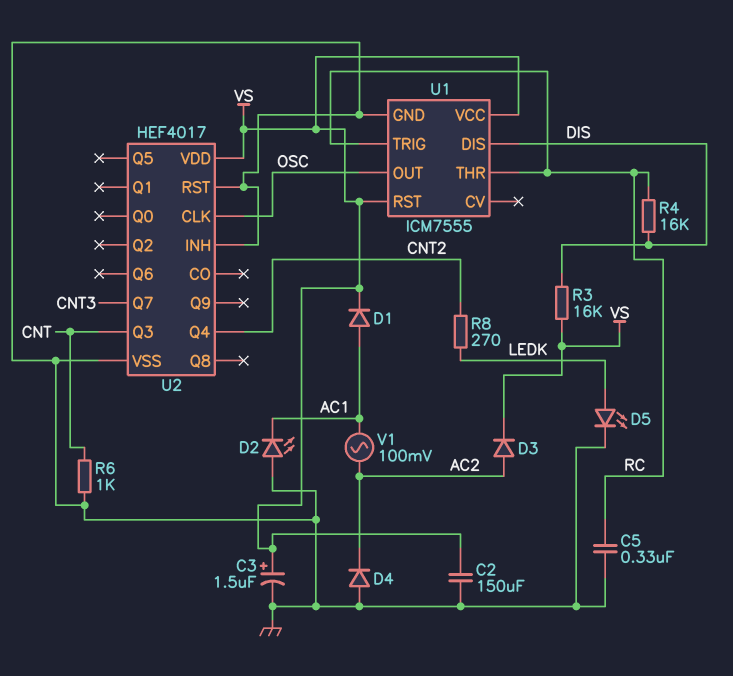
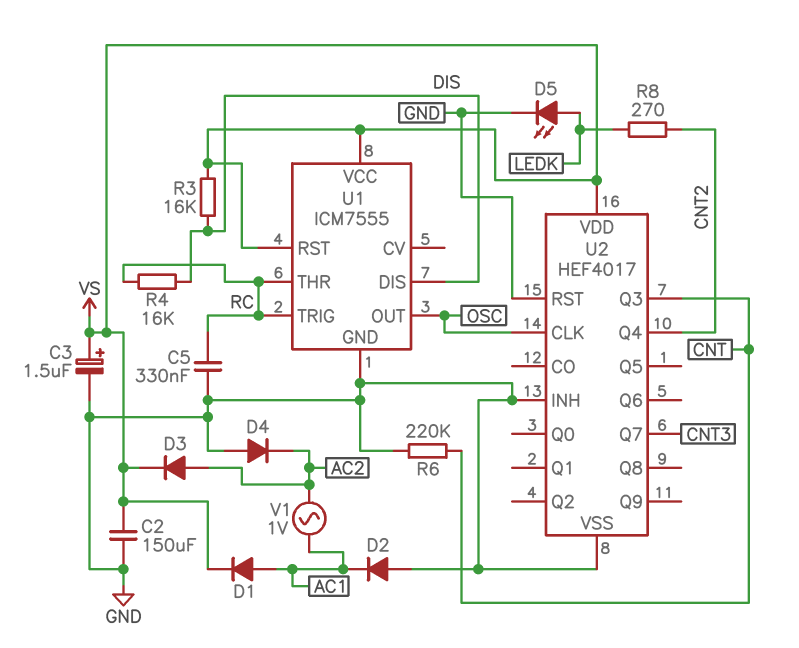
D2: LED (A GND, K AC1) -> diode (A GND, K AC1)
R6: 1k (CNT, GND) -> 220k (CNT, GND)
V1: AC 100mV (AC1, AC2) -> AC 1V (AC1, AC2)

